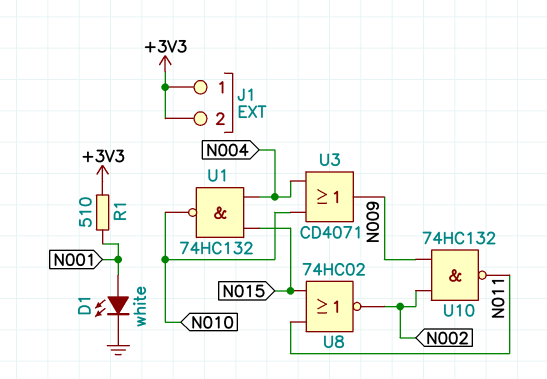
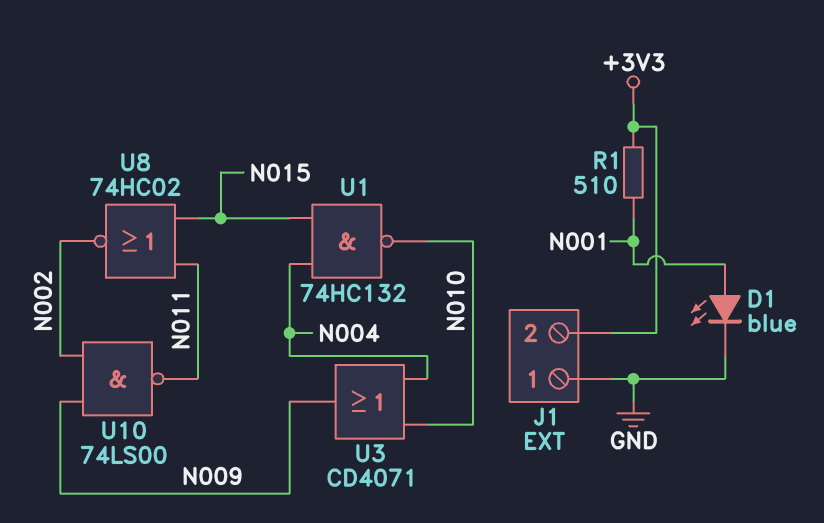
D1: LED white (A N001, K GND) -> LED blue (A N001, K GND)
J1 pin 1: +3V3 -> GND
U10: NAND 74HC132 (in N002, in N009, out N011) -> NAND 74LS00 (in N002, in N009, out N011)

